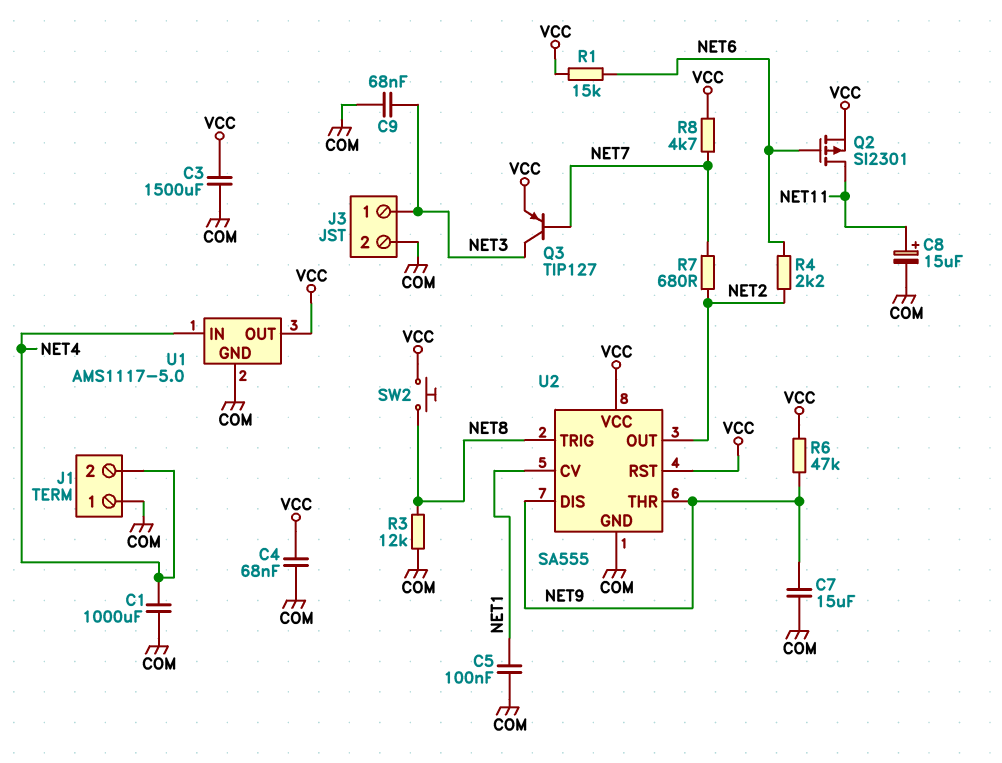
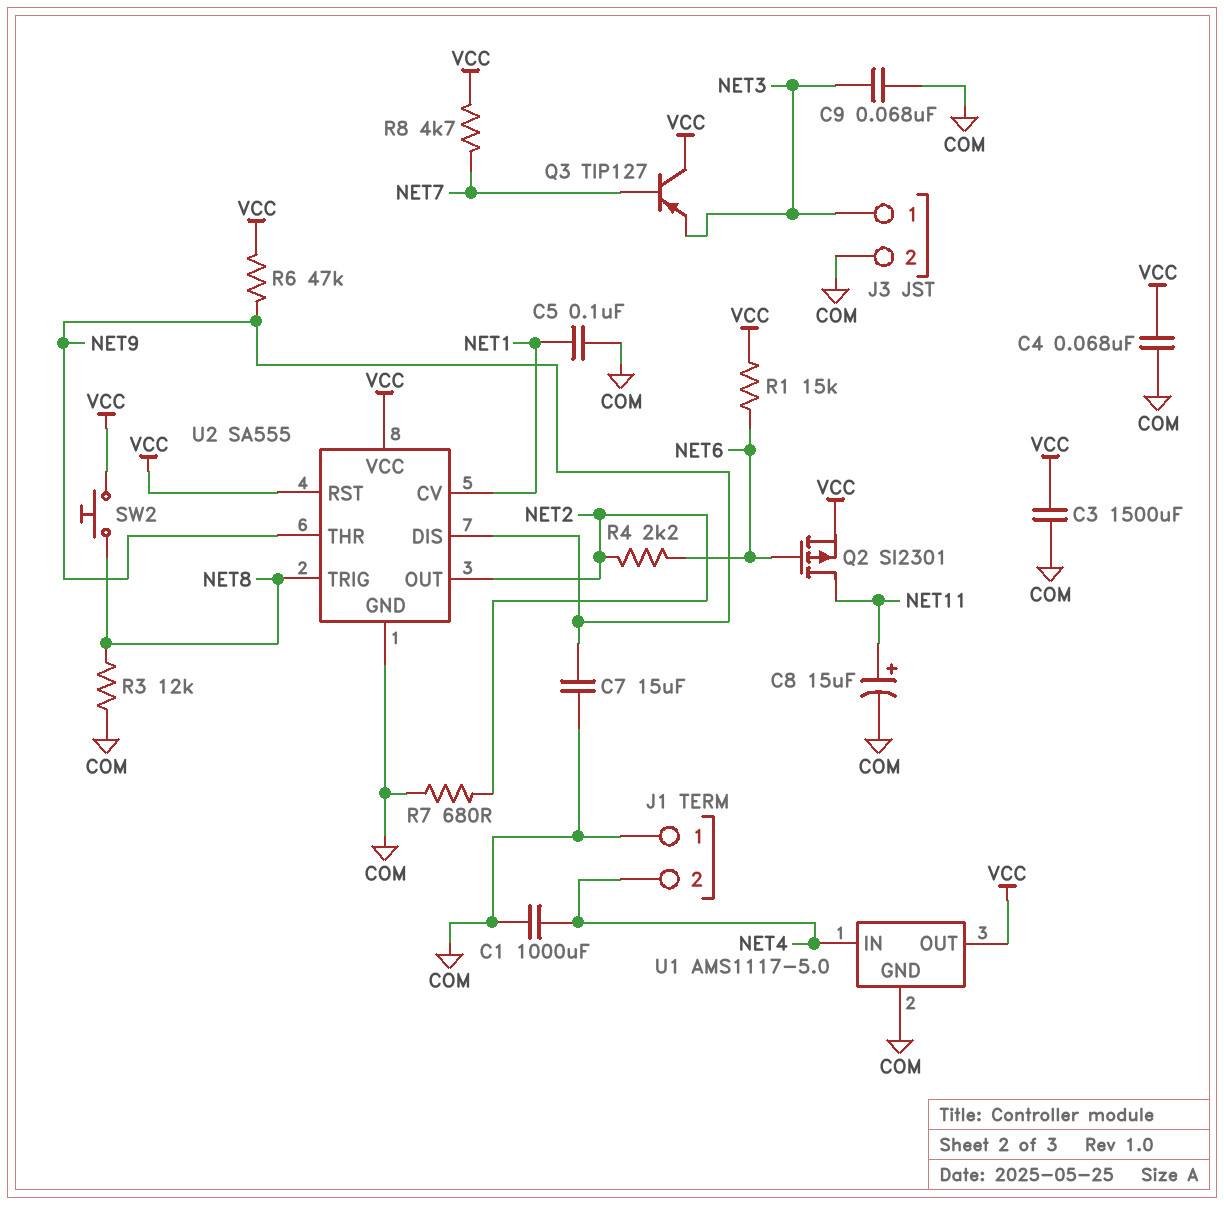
Q3: PNP TIP127 (B NET7, C NET3, E VCC) -> PNP TIP127 (B NET7, C VCC, E NET3)
R7: 680 (NET2, NET7) -> 680 (COM, NET2)

